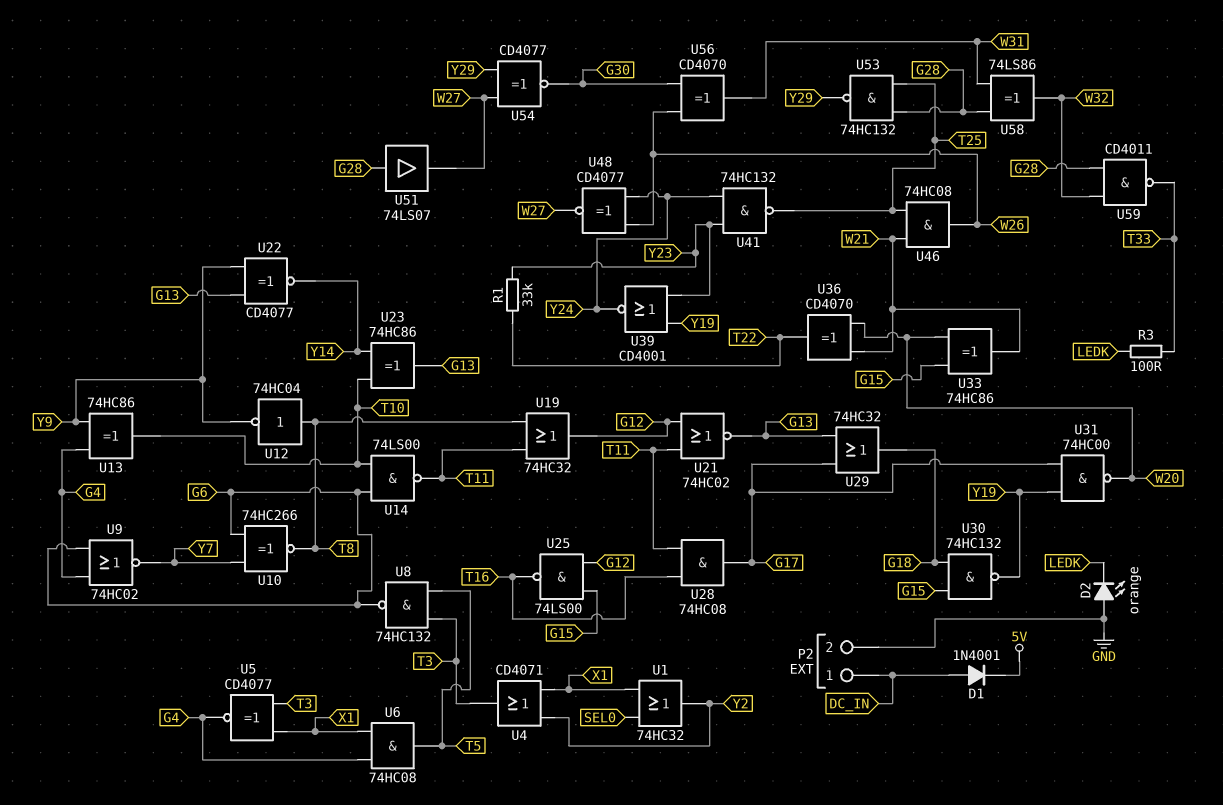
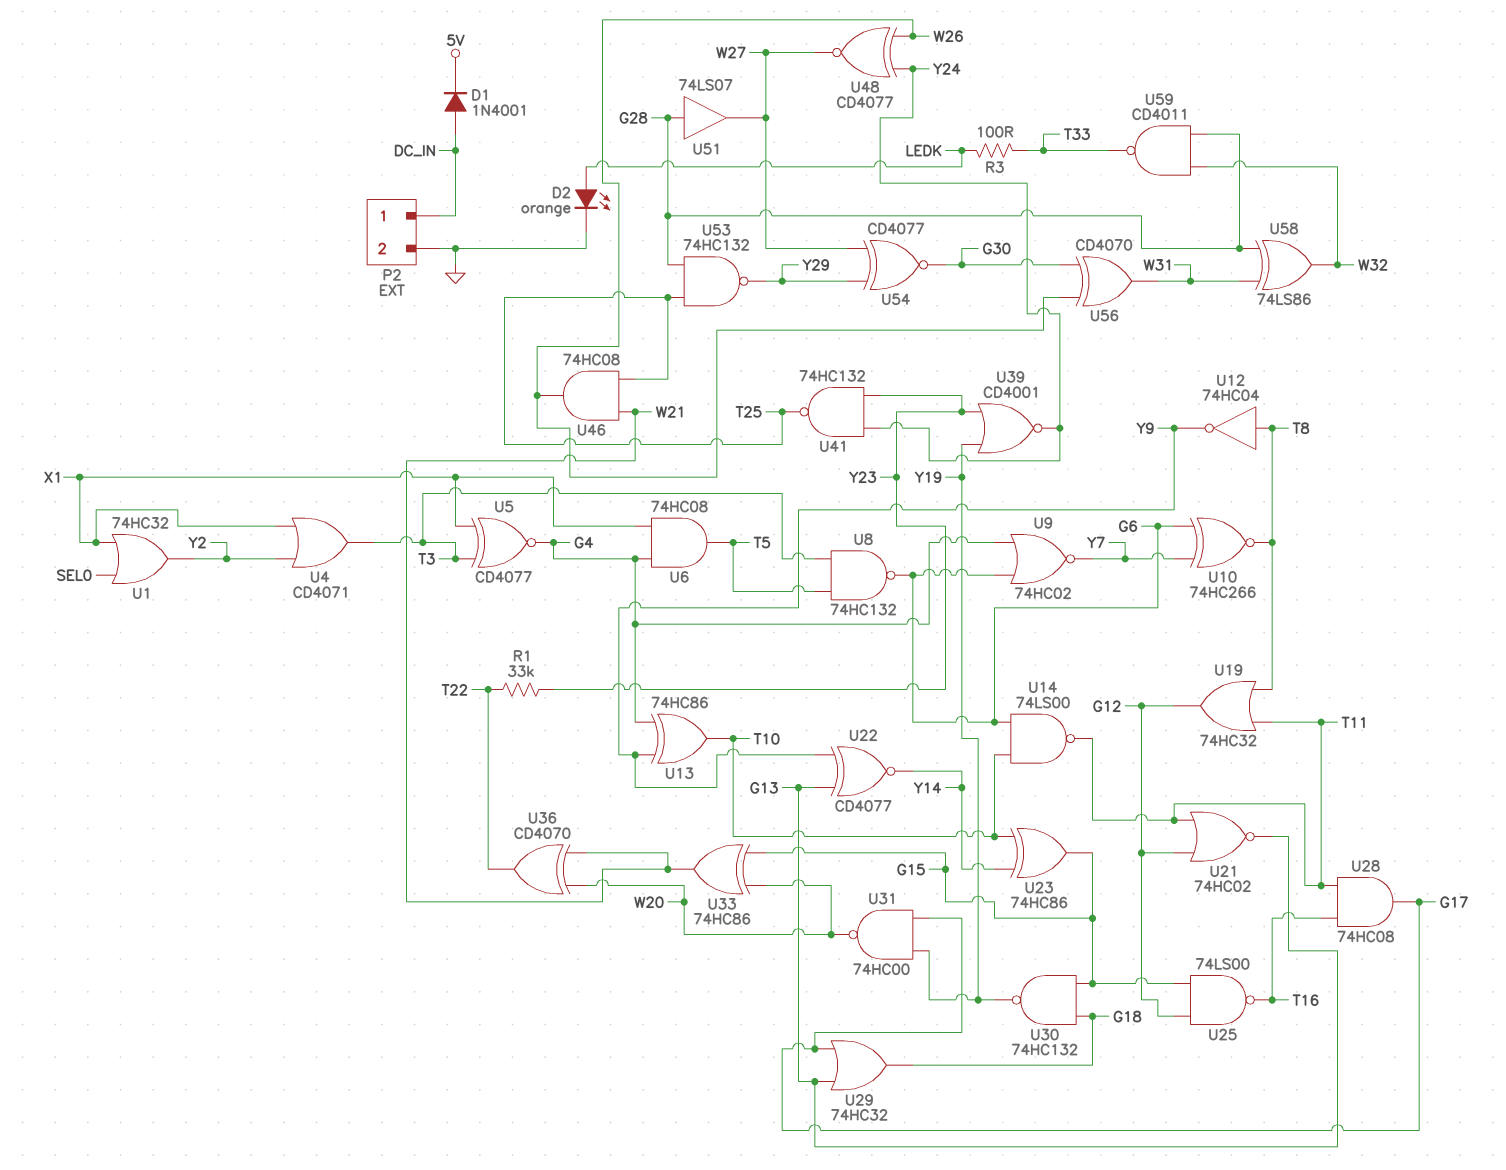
D2: LED orange (A GND, K LEDK) -> LED orange (A LEDK, K GND)
U23: XOR 74HC86 (in T10, in Y14, out G13) -> XOR 74HC86 (in T10, in Y14, out G15)

